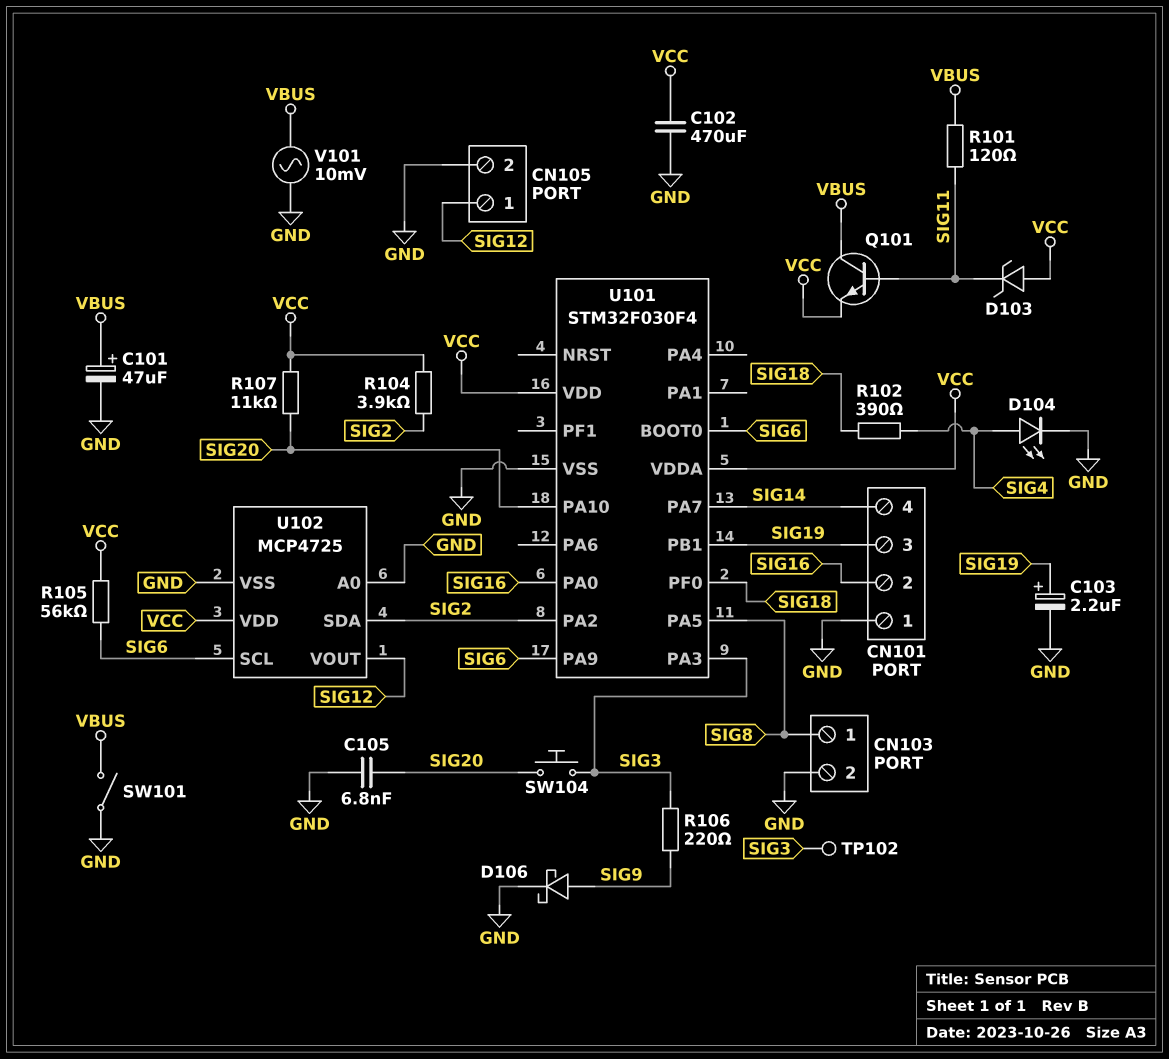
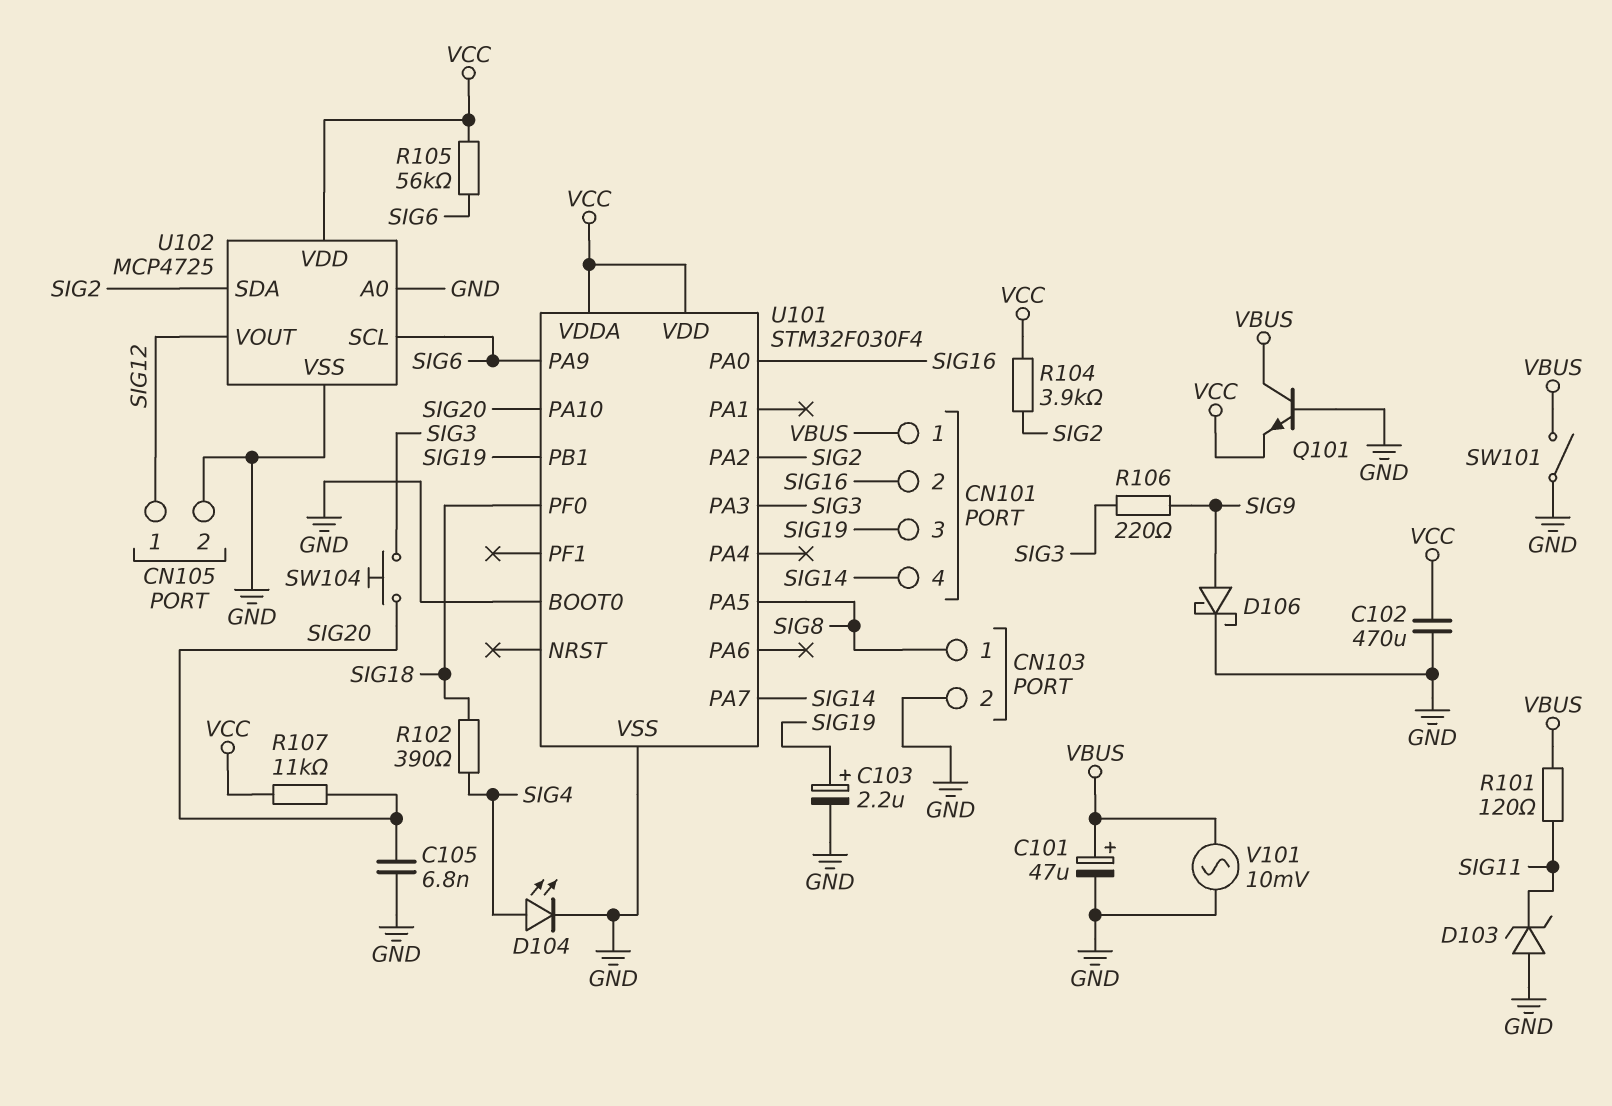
CN101 pin 1: GND -> VBUS
D103: zener (A VCC, K SIG11) -> zener (A GND, K SIG11)
Q101: NPN (B SIG11, C VBUS, E VCC) -> NPN (B GND, C VBUS, E VCC)
TP102: test point (SIG3) -> none
U101 pin BOOT0: SIG6 -> GND

